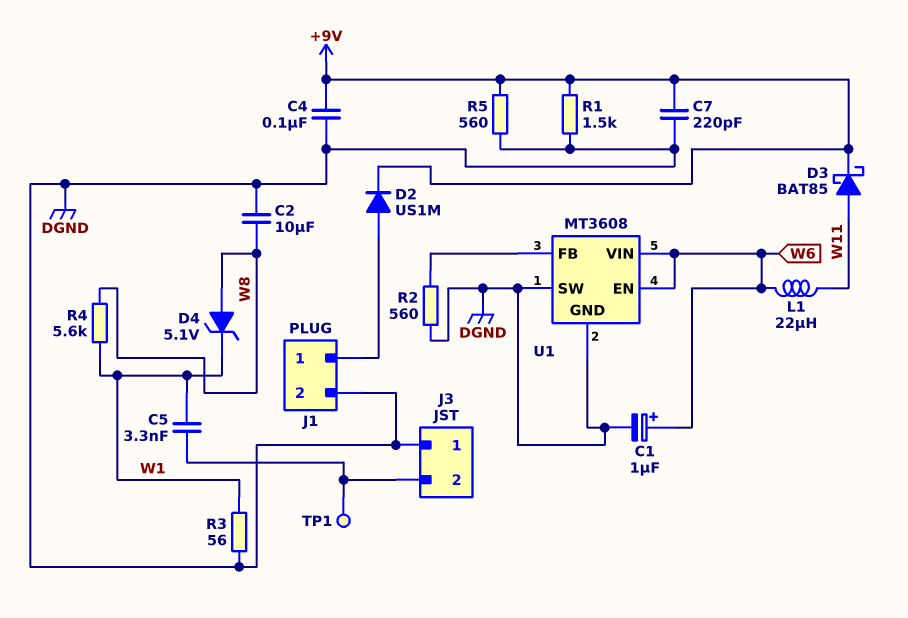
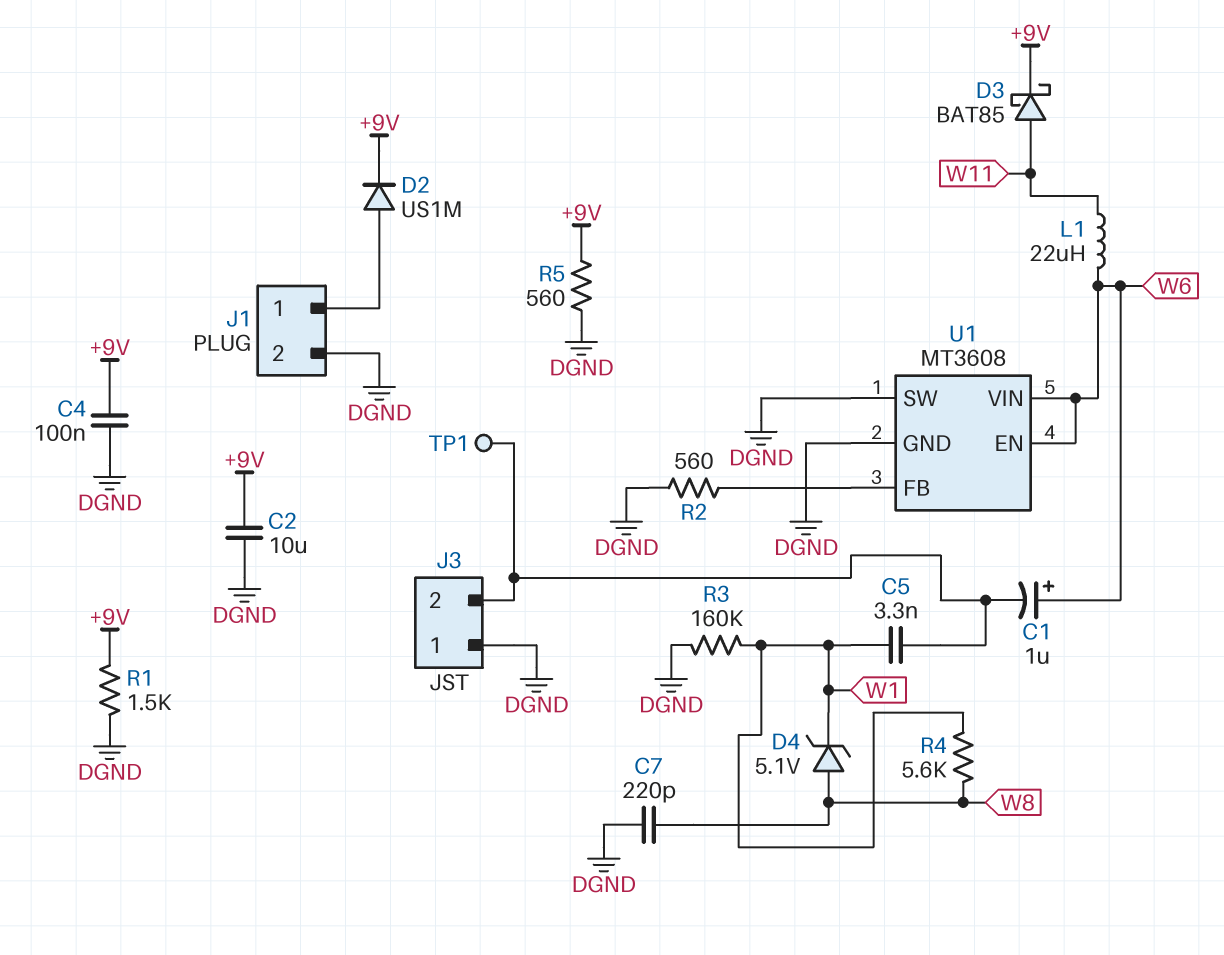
C1: 1uF (plus W6, minus DGND) -> 1uF (plus W6, minus J3/2)
C2: 10uF (DGND, W8) -> 10uF (+9V, DGND)
C7: 220pF (+9V, DGND) -> 220pF (DGND, W8)
R3: 56 (DGND, W1) -> 160k (DGND, W1)

